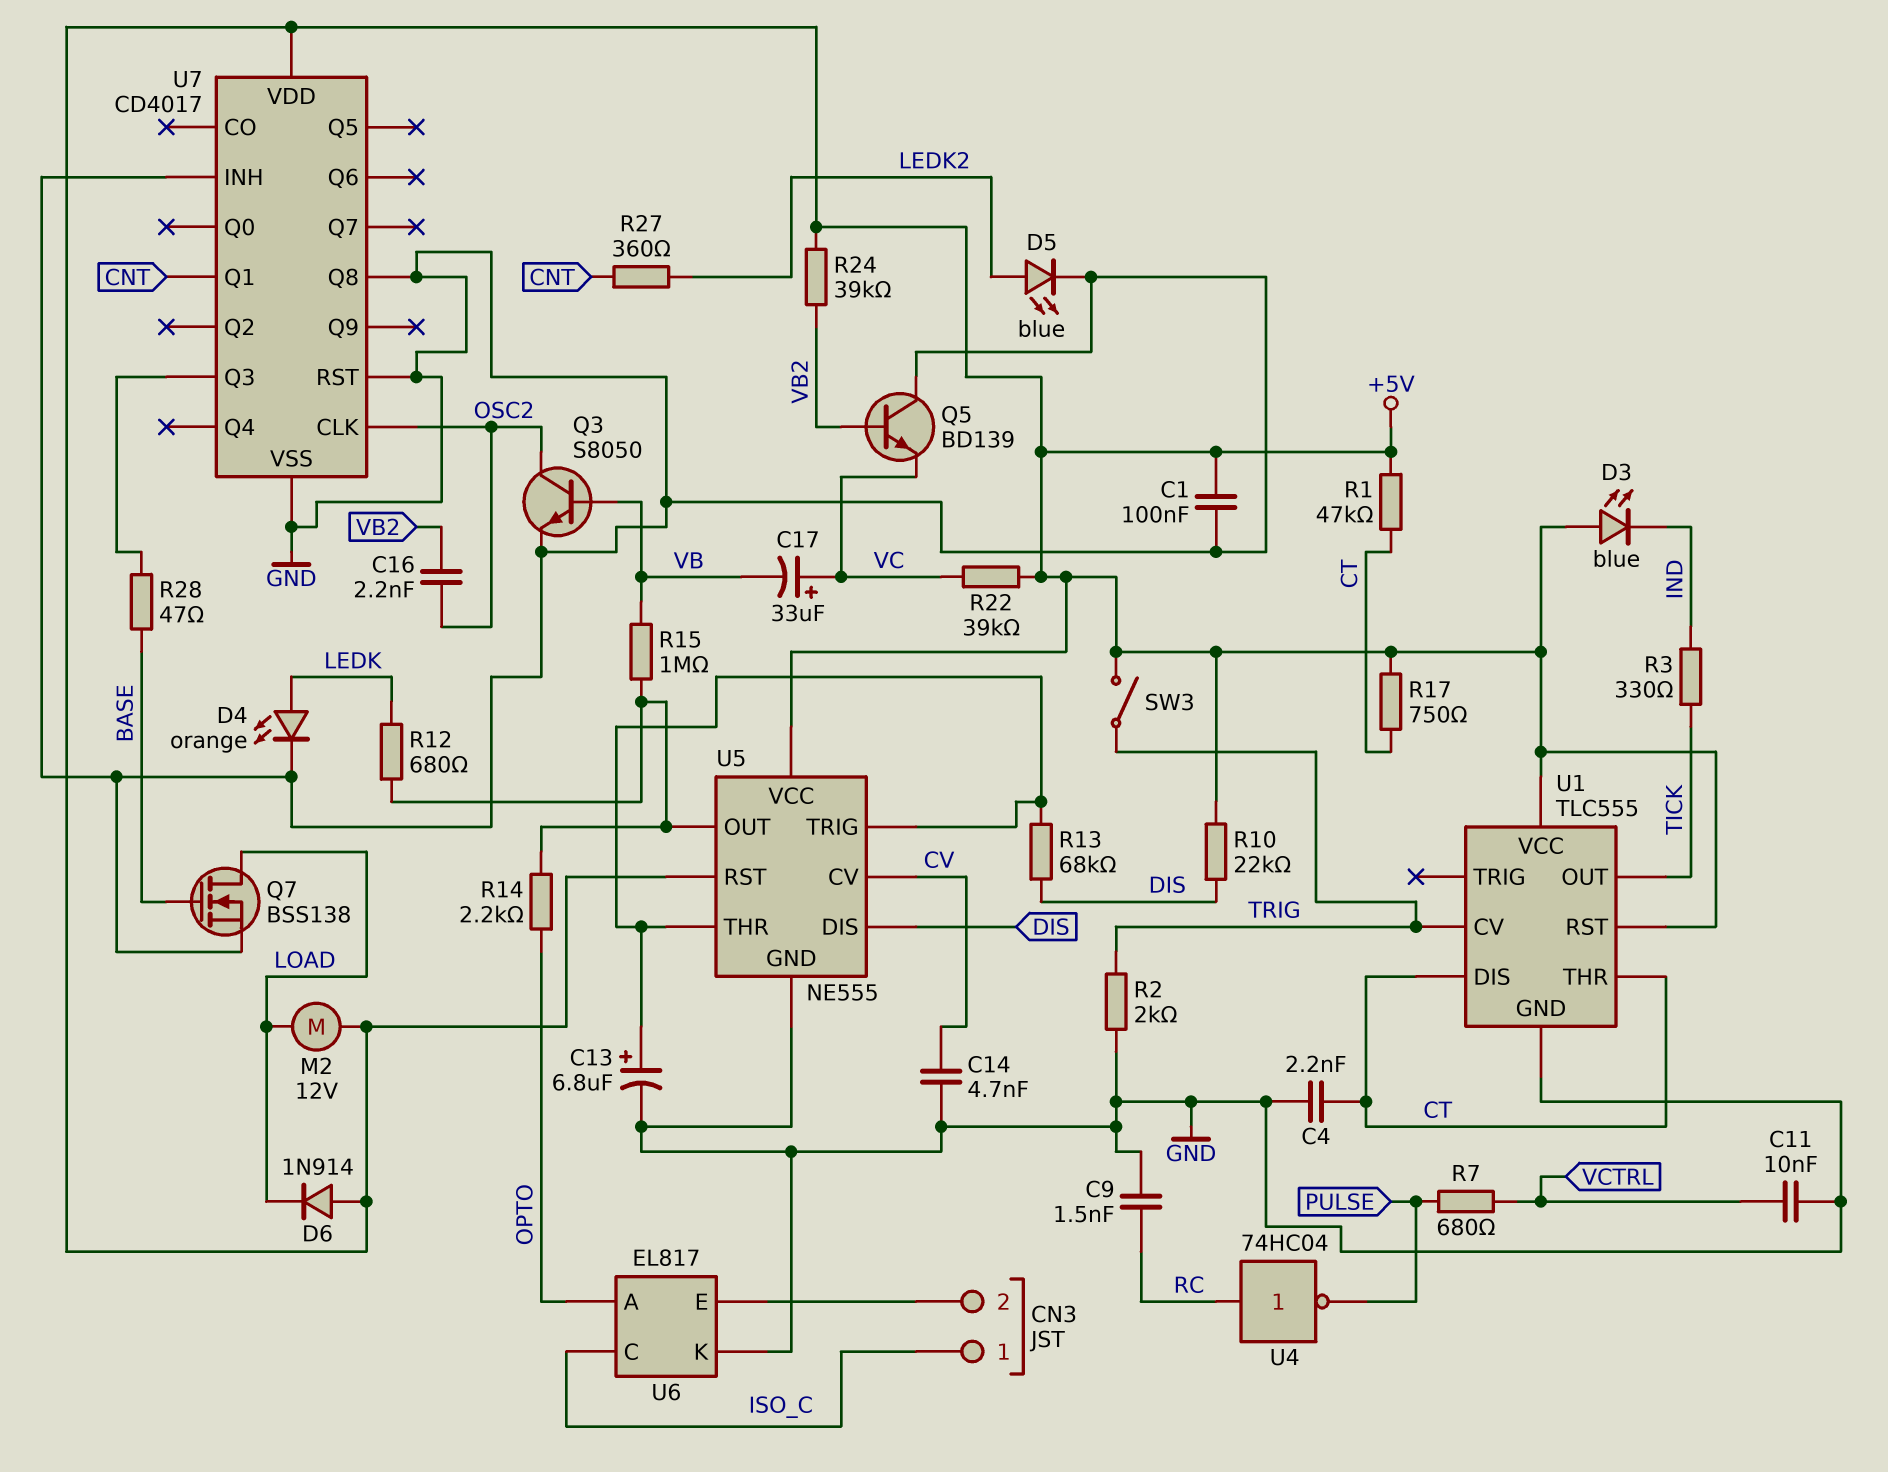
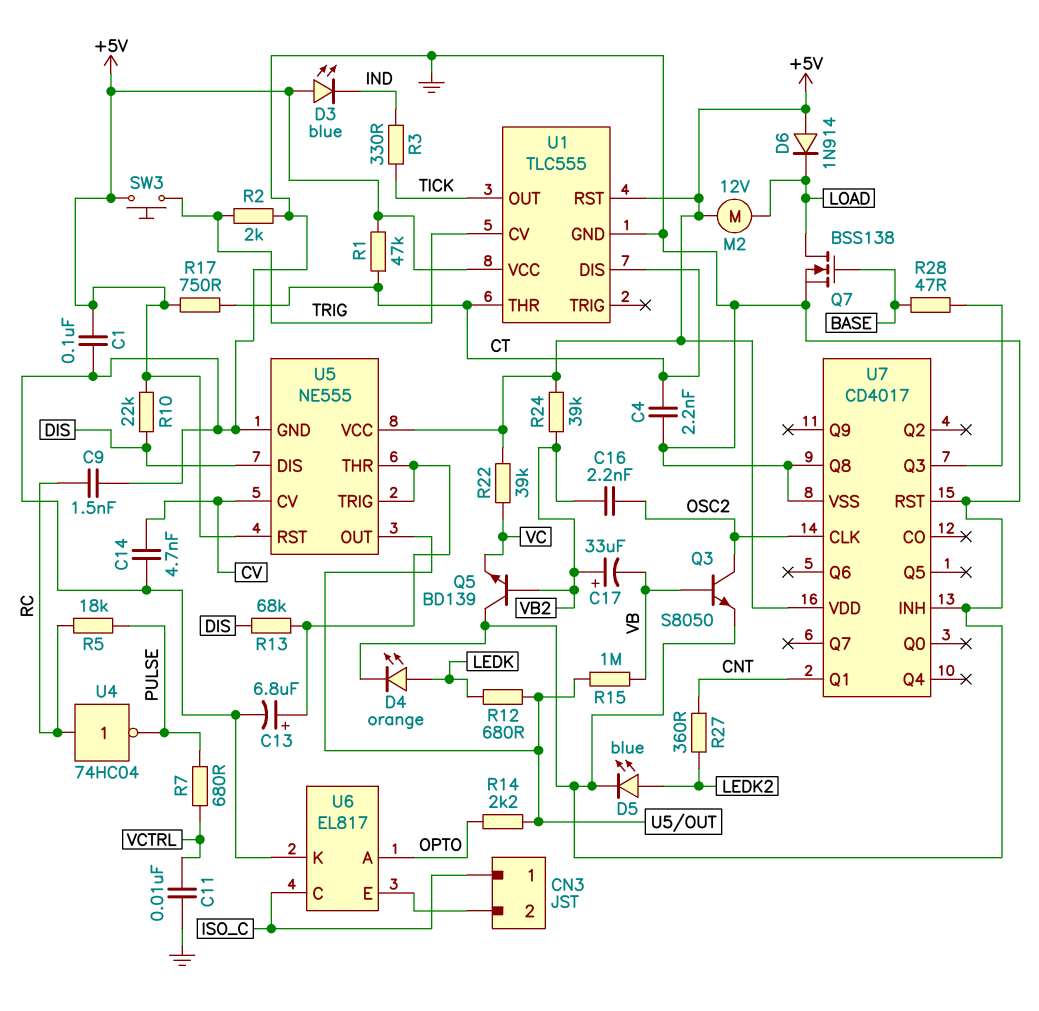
C17: 33uF (plus VC, minus VB) -> 33uF (plus VB2, minus VB)
R5: none -> 18k (PULSE, RC)
SW3: switch (+5V, TRIG) -> button (+5V, TRIG)

